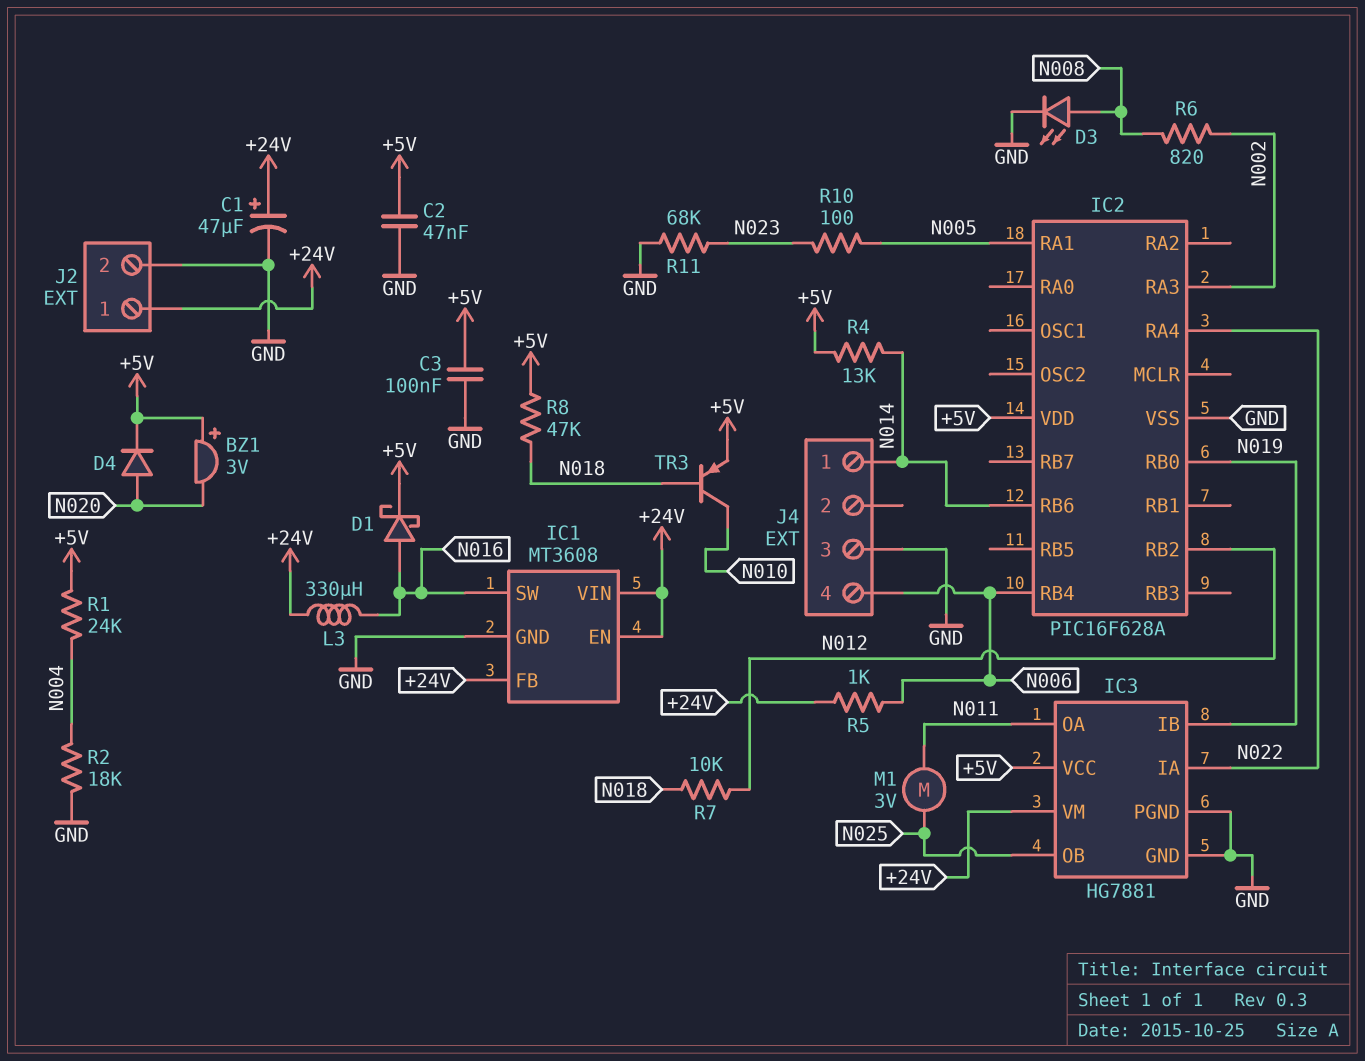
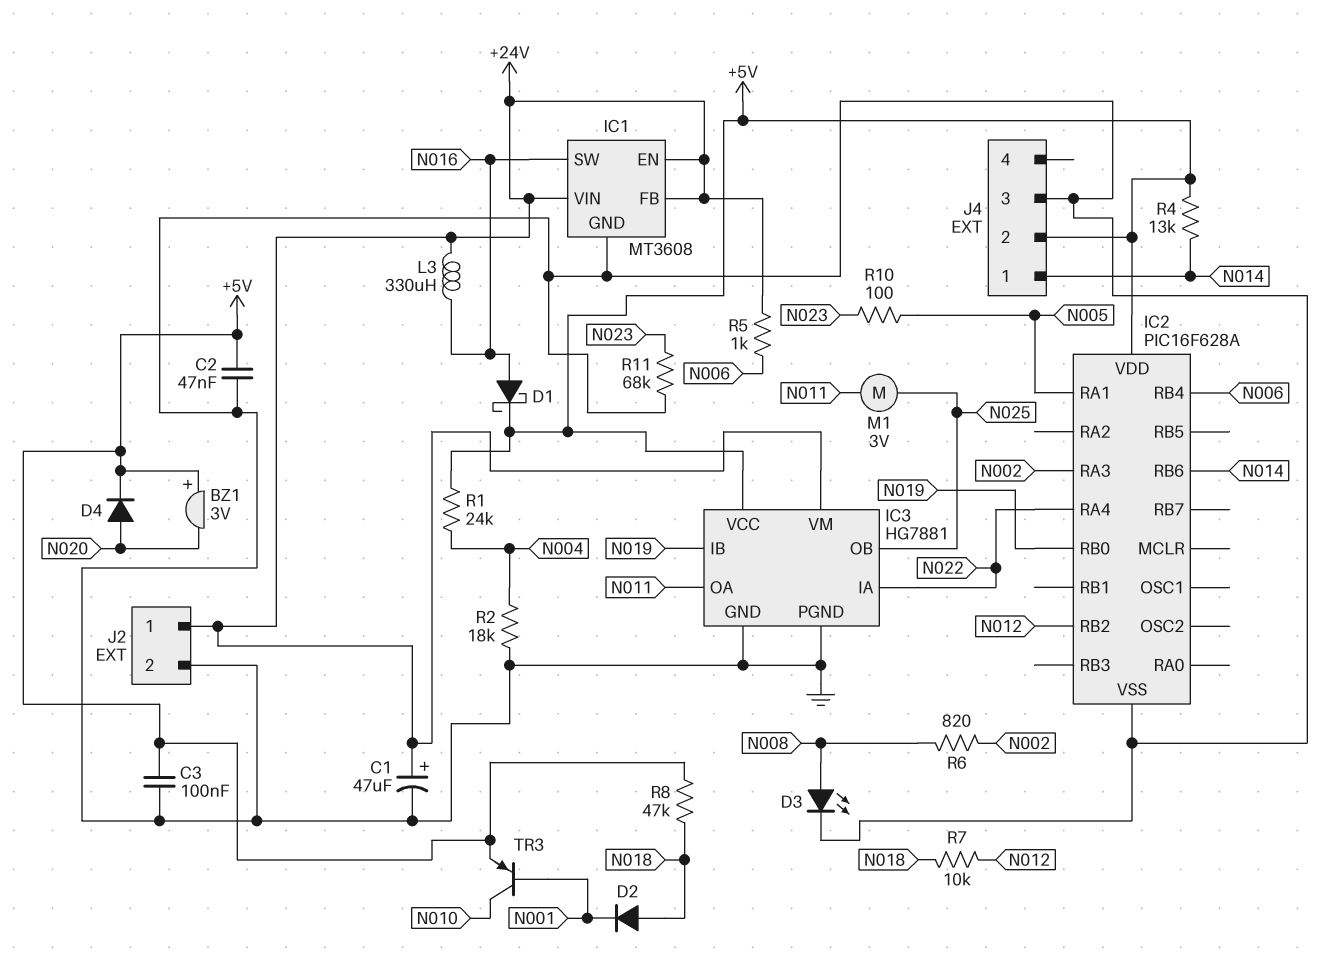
D2: none -> diode (A N018, K N001)
J4 pin 2: none -> +5V
J4 pin 4: N006 -> none
TR3: PNP (B N018, C N010, E +5V) -> PNP (B N001, C N010, E +5V)

